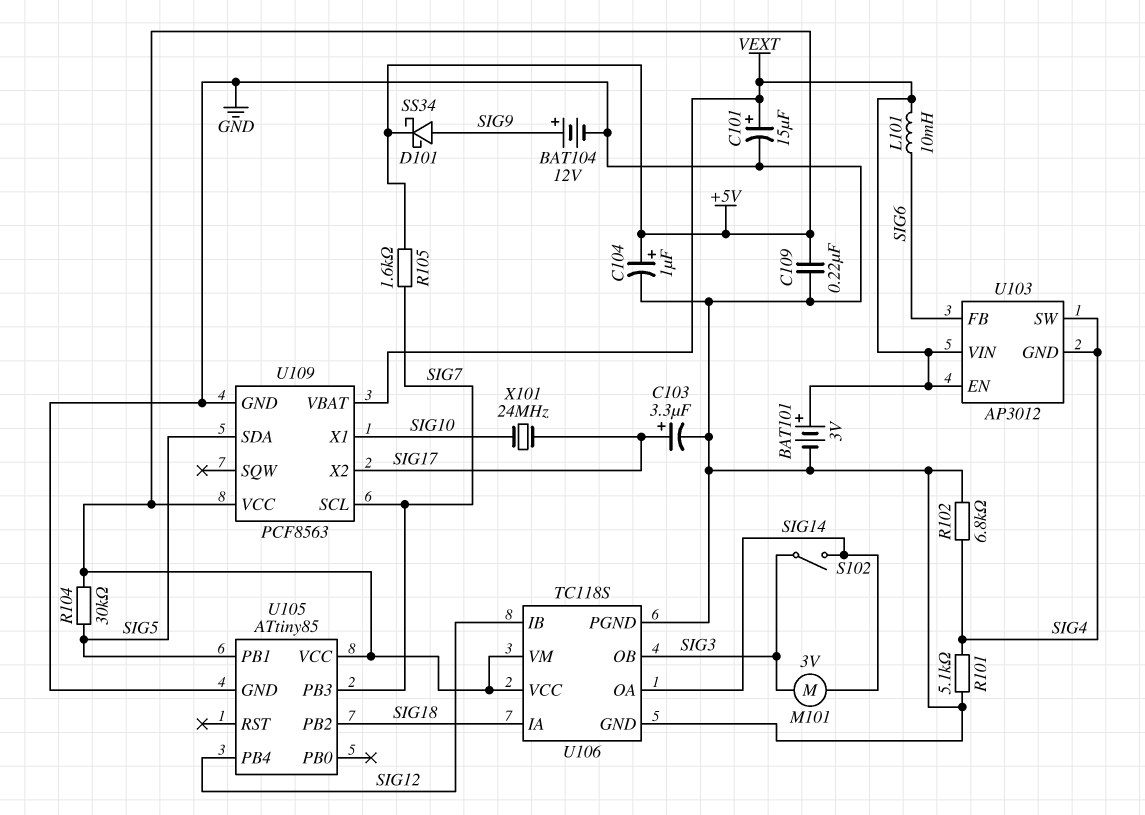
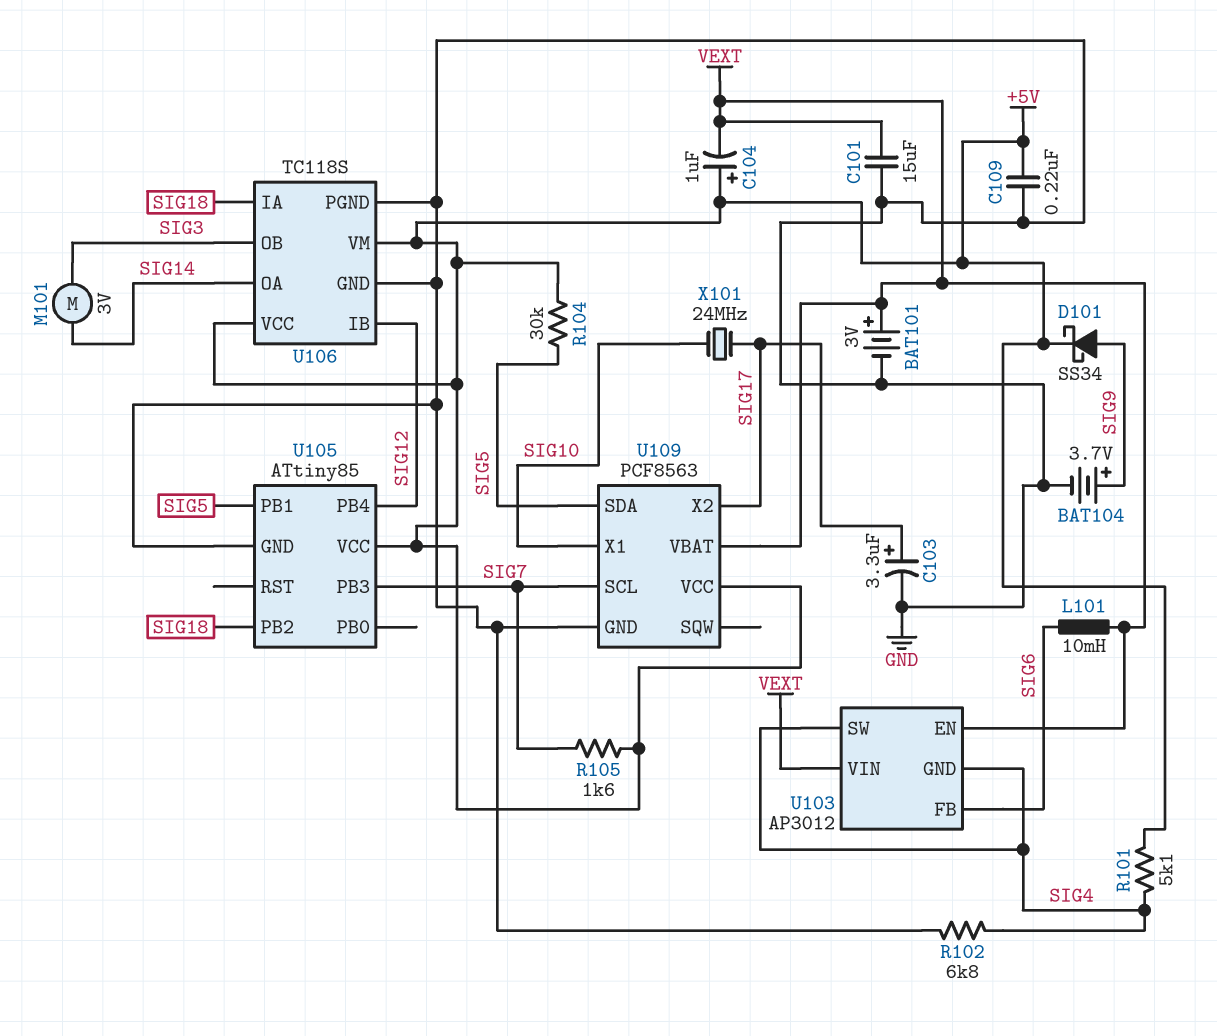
BAT104: 12V (plus SIG9, minus GND) -> 3.7V (plus SIG9, minus GND)
C101: 15uF (plus VEXT, minus GND) -> 15uF (GND, VEXT)
C104: 1uF (plus +5V, minus GND) -> 1uF (plus +5V, minus VEXT)
R101: 5.1k (GND, SIG4) -> 5.1k (+5V, SIG4)
S102: switch (SIG3, SIG14) -> none

